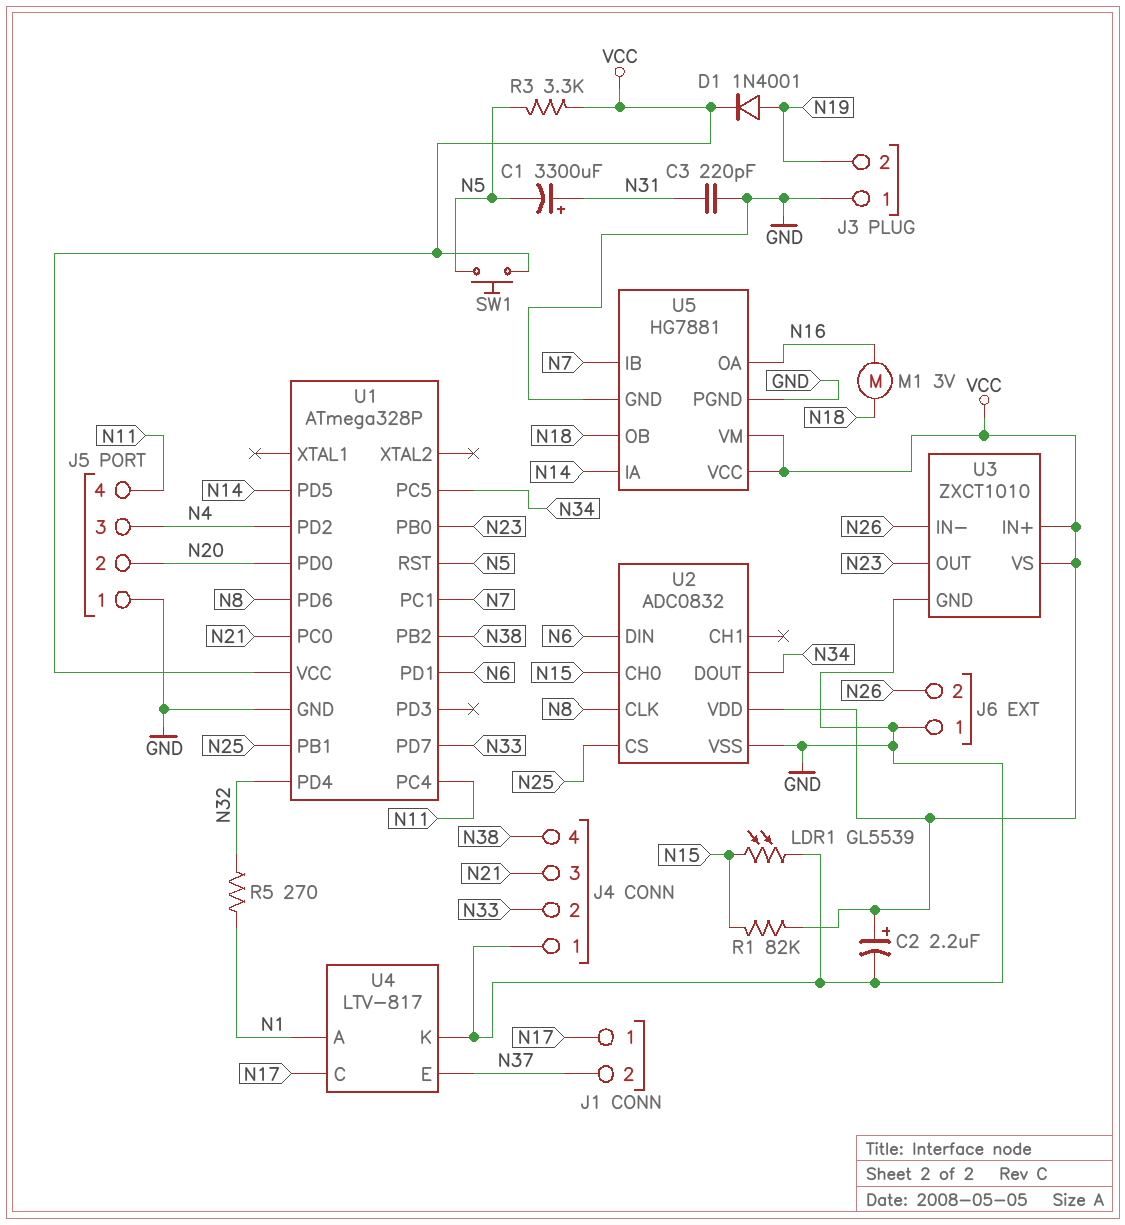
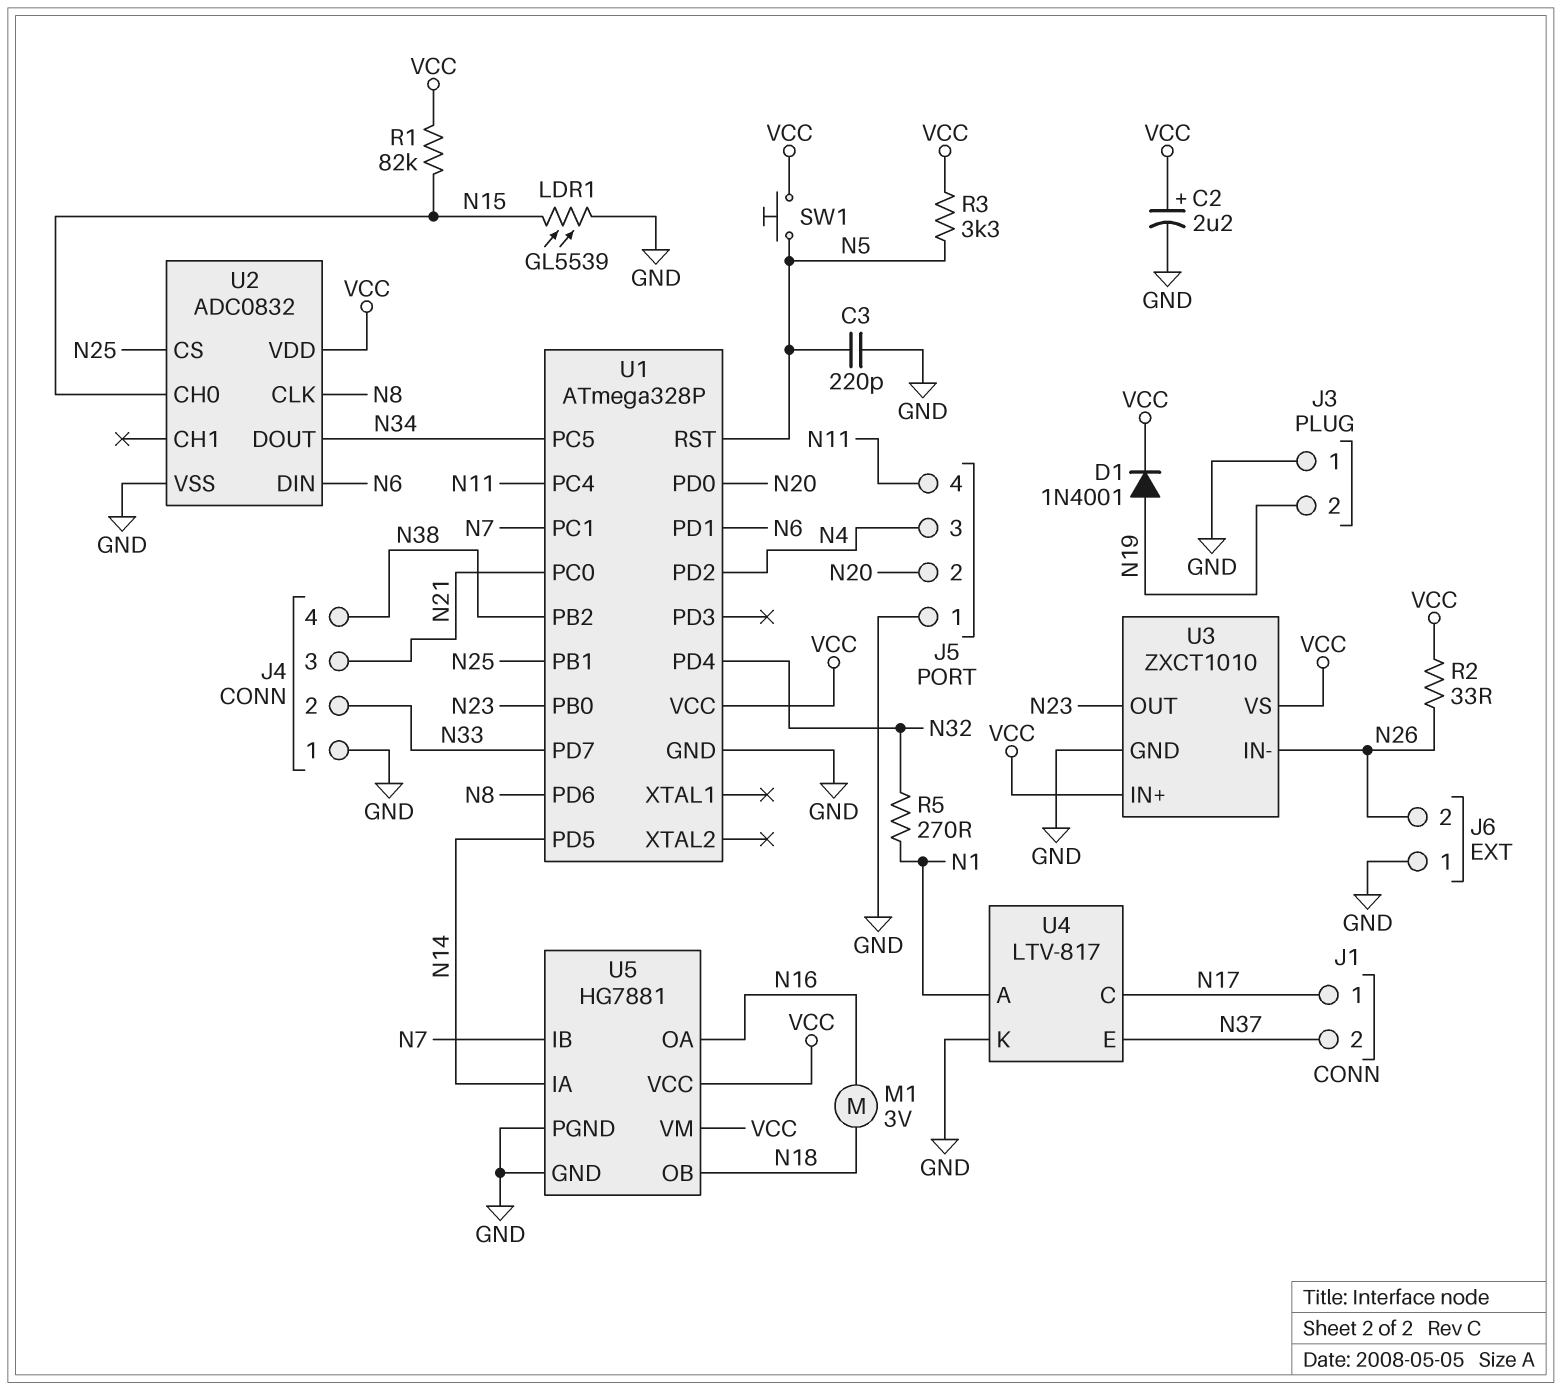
C1: 3300uF (plus N31, minus N5) -> none
C3: 220pF (GND, N31) -> 220pF (GND, N5)
R2: none -> 33 (N26, VCC)

